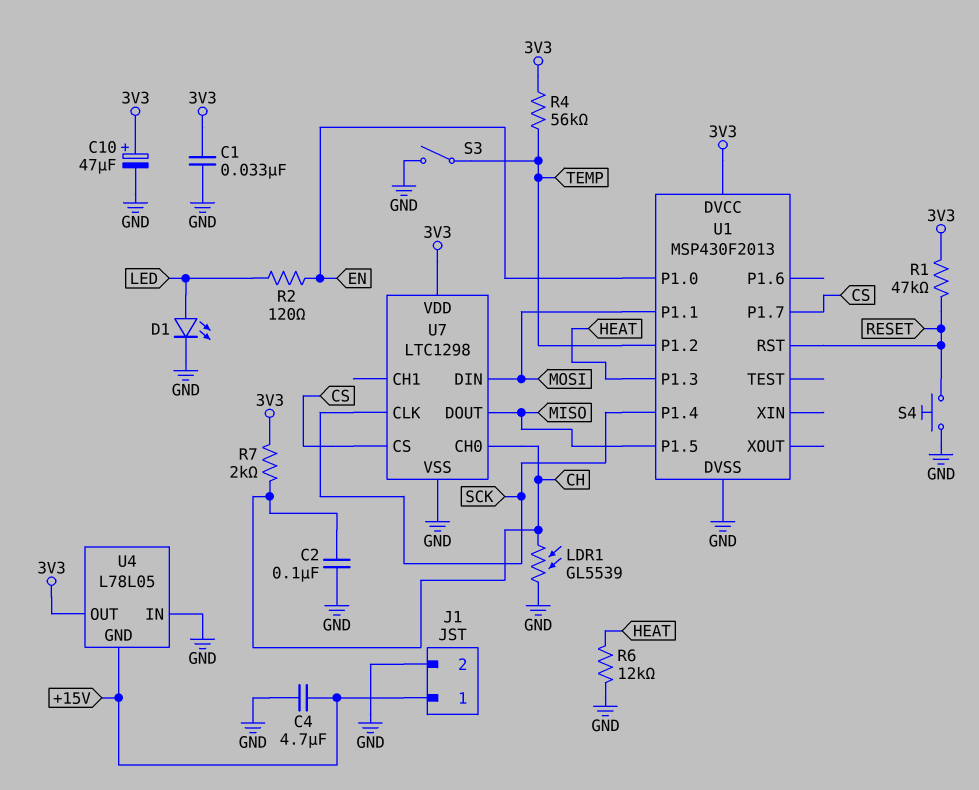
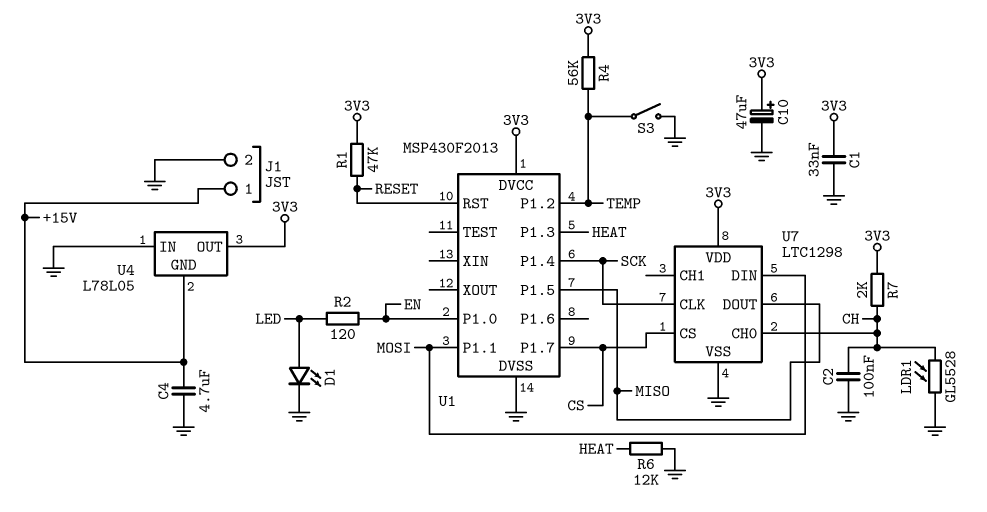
LDR1: GL5539 (CH, GND) -> GL5528 (CH, GND)
S4: button (GND, RESET) -> none

